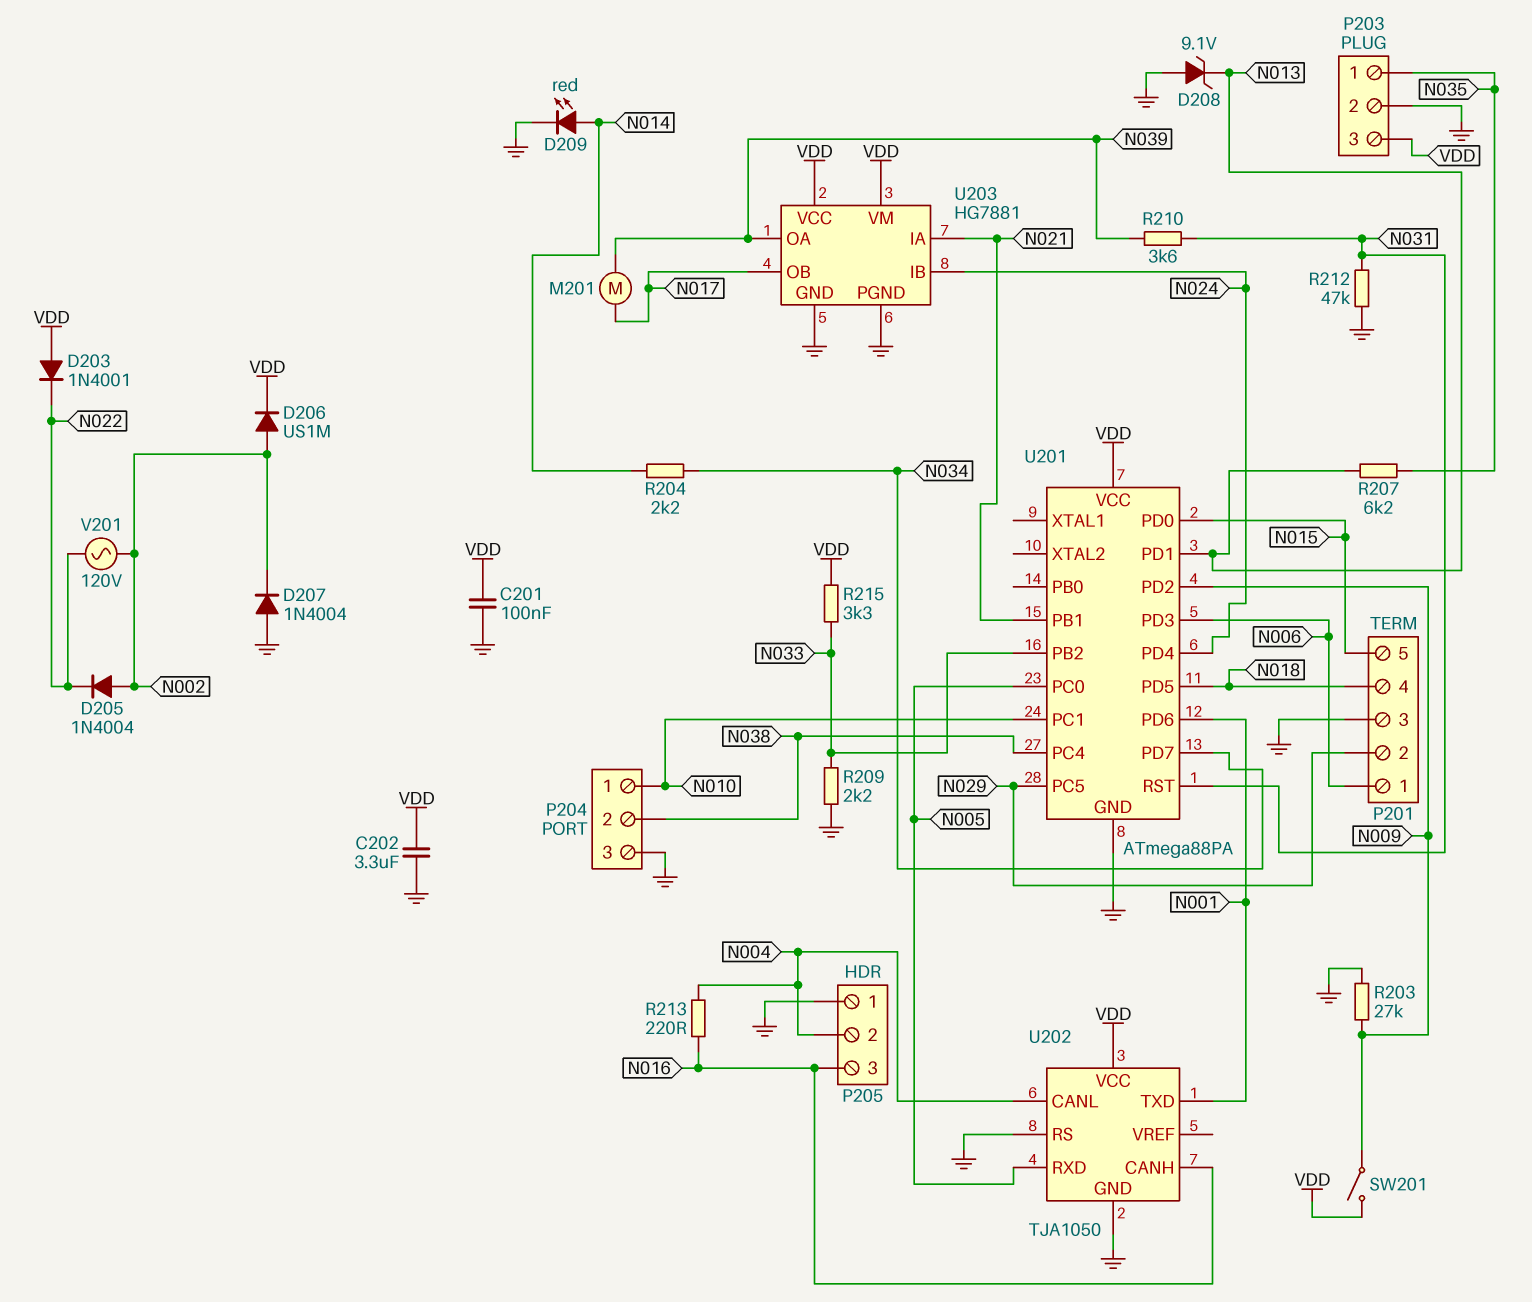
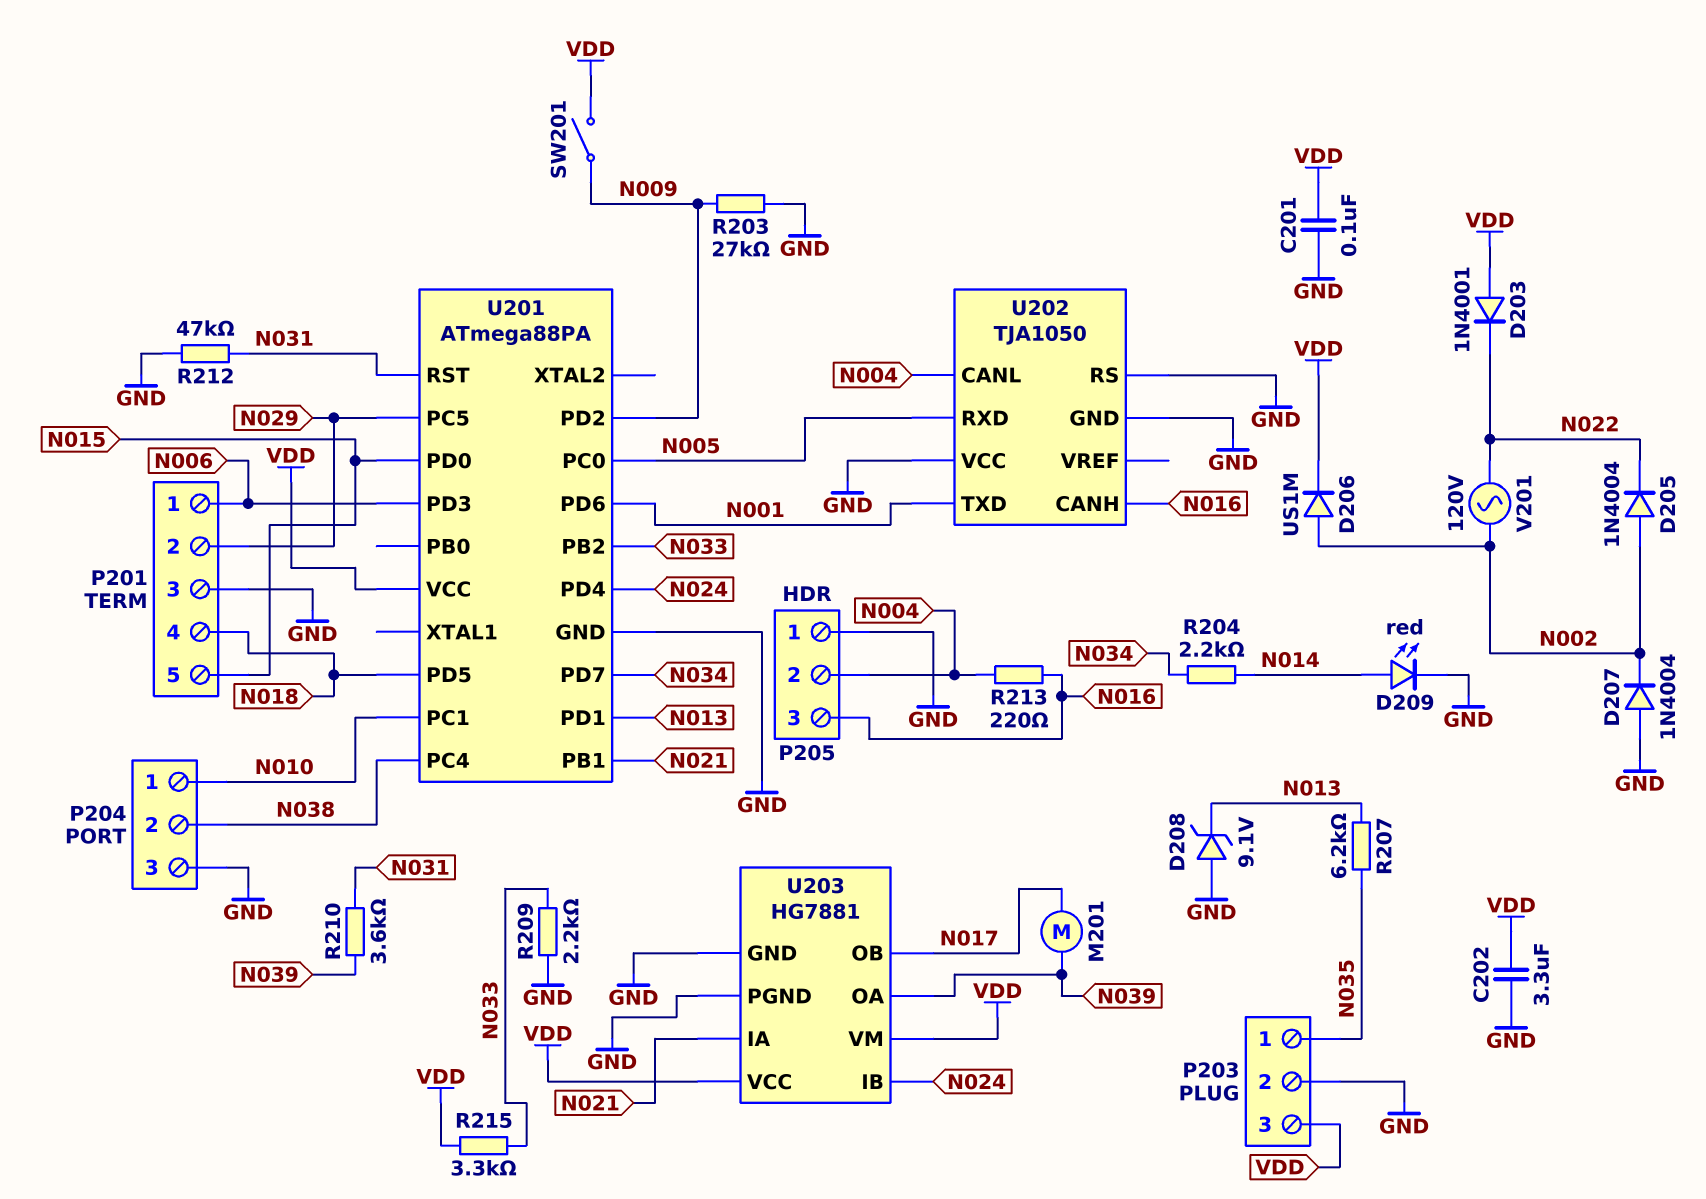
U202 pin VCC: VDD -> GND

